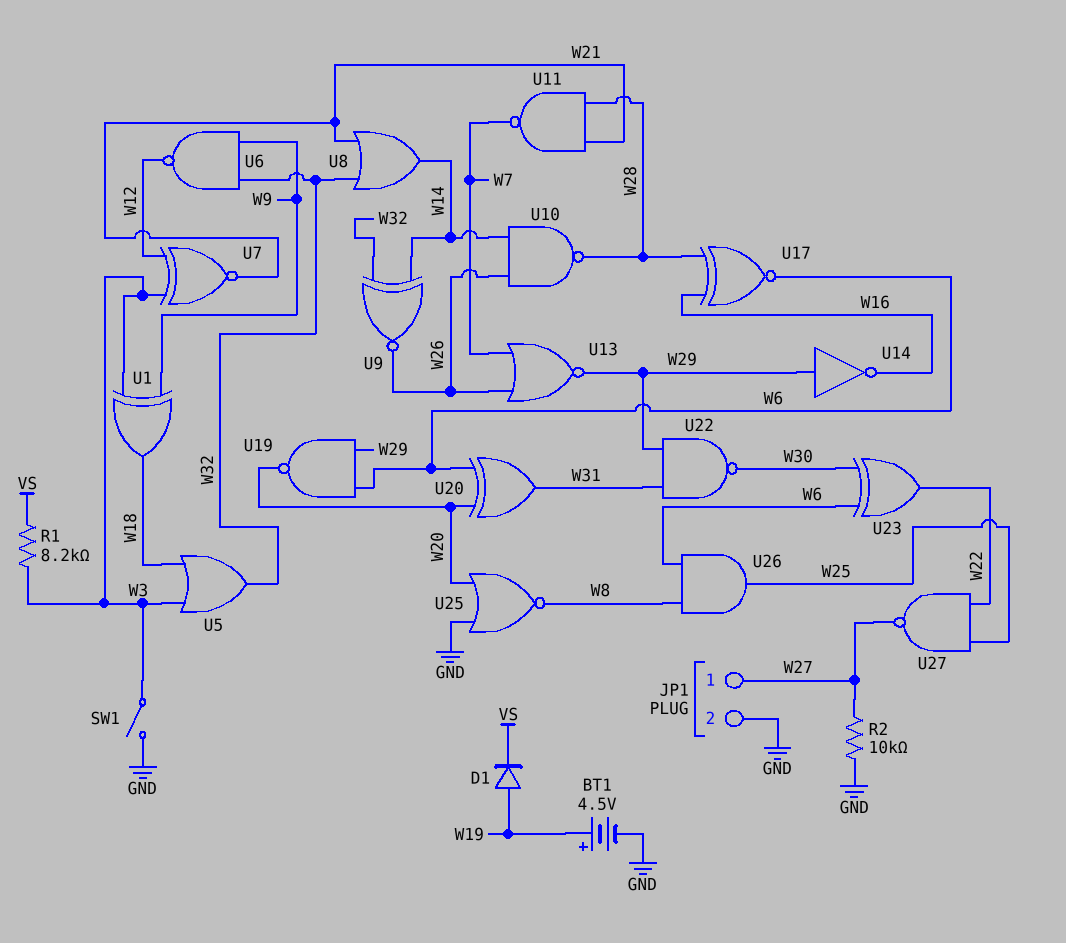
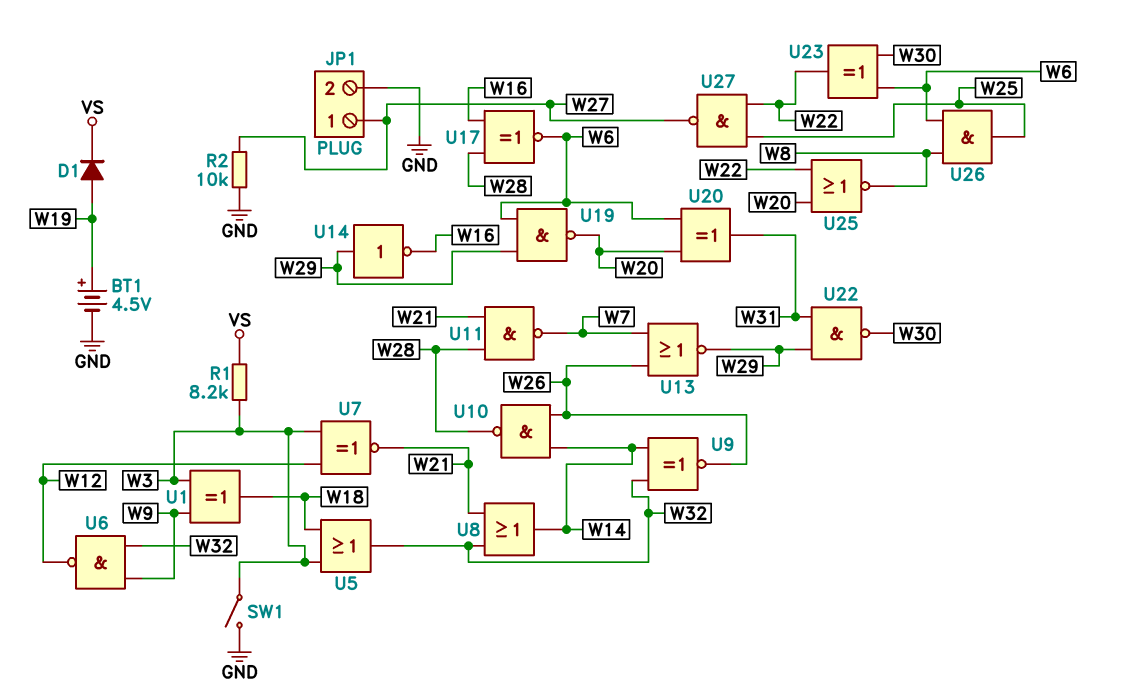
U25: NOR (in GND, in W20, out W8) -> NOR (in W20, in W22, out W8)

